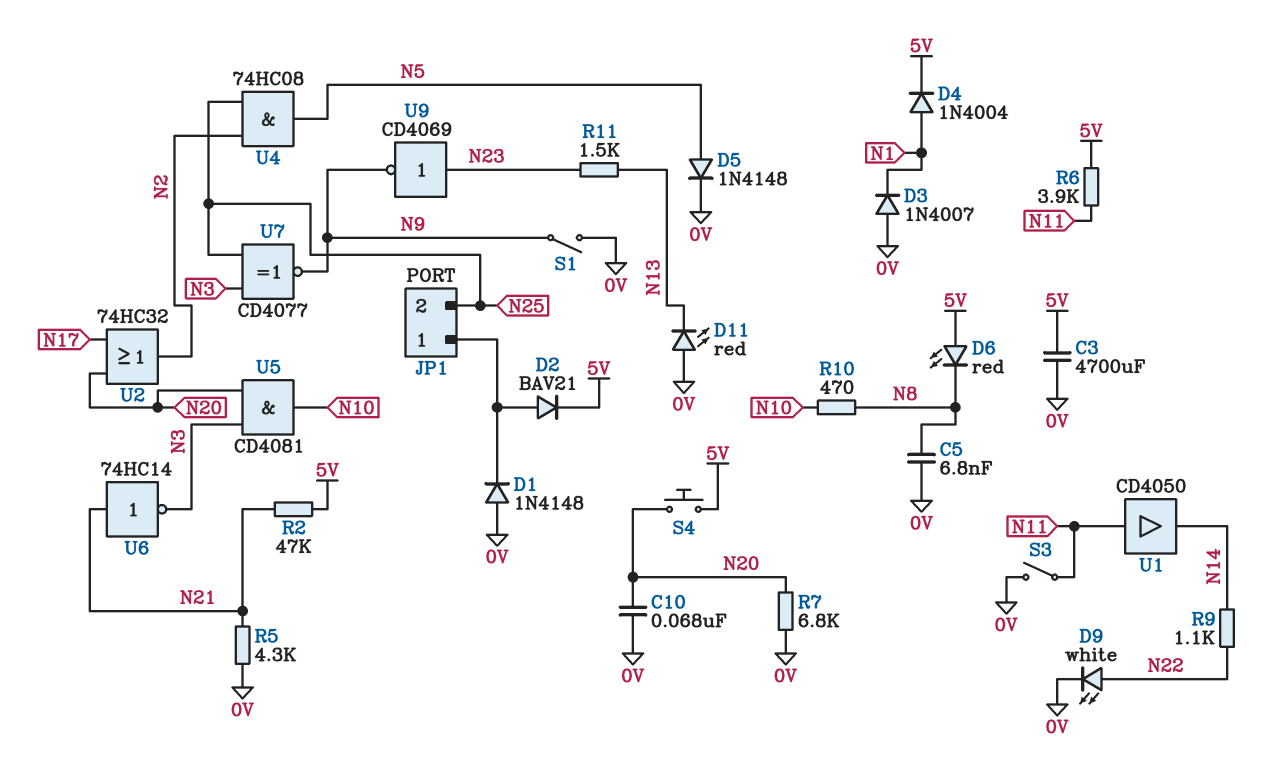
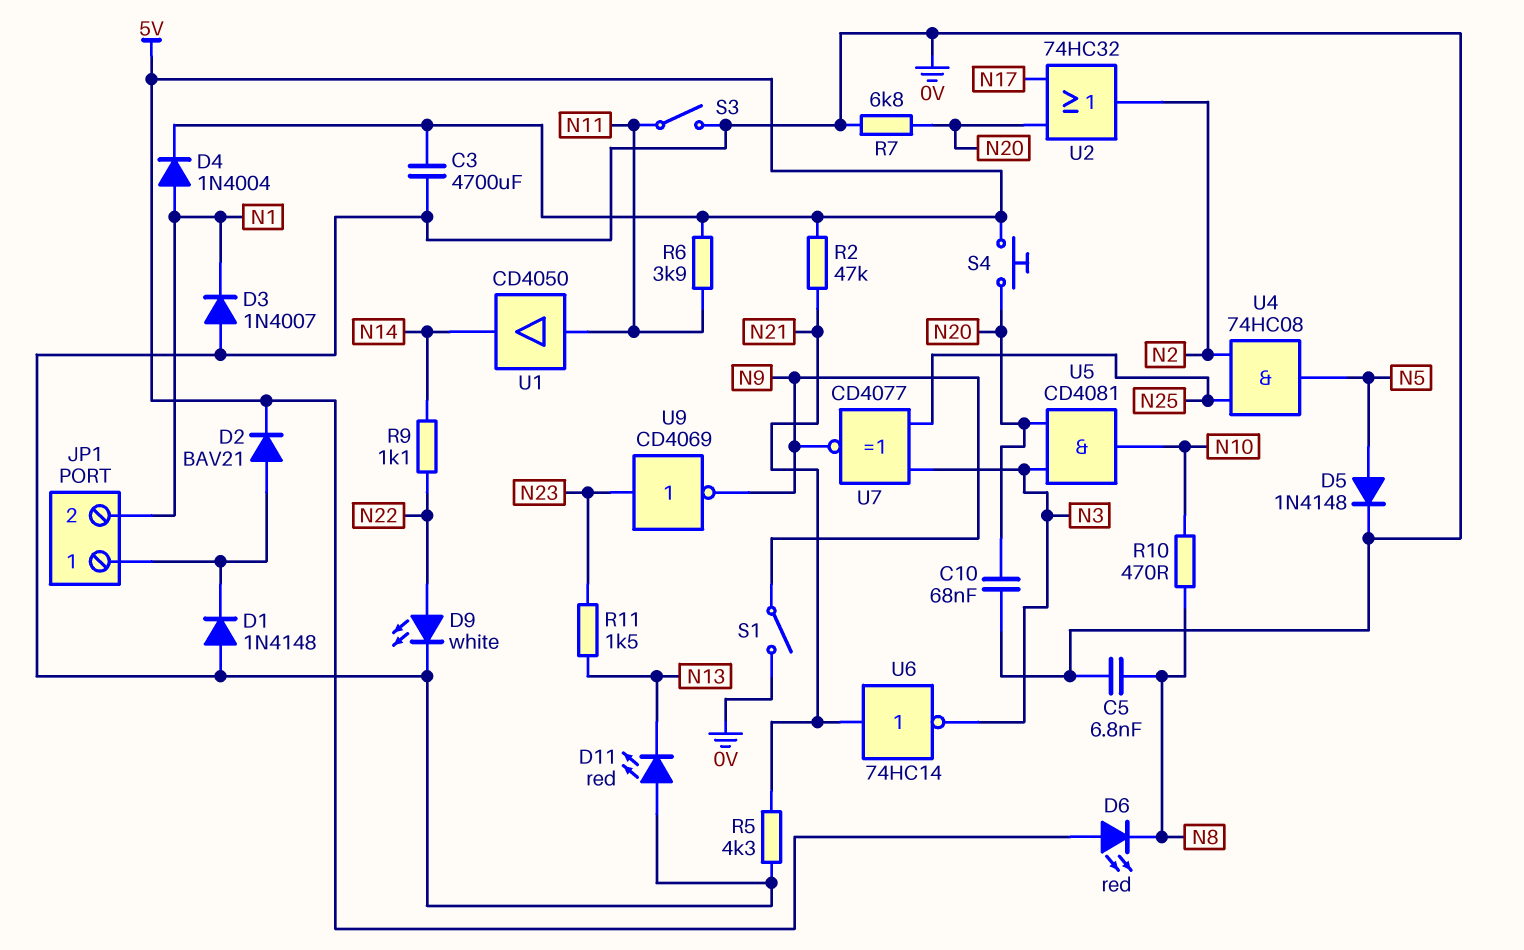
JP1 pin 2: N25 -> N1

